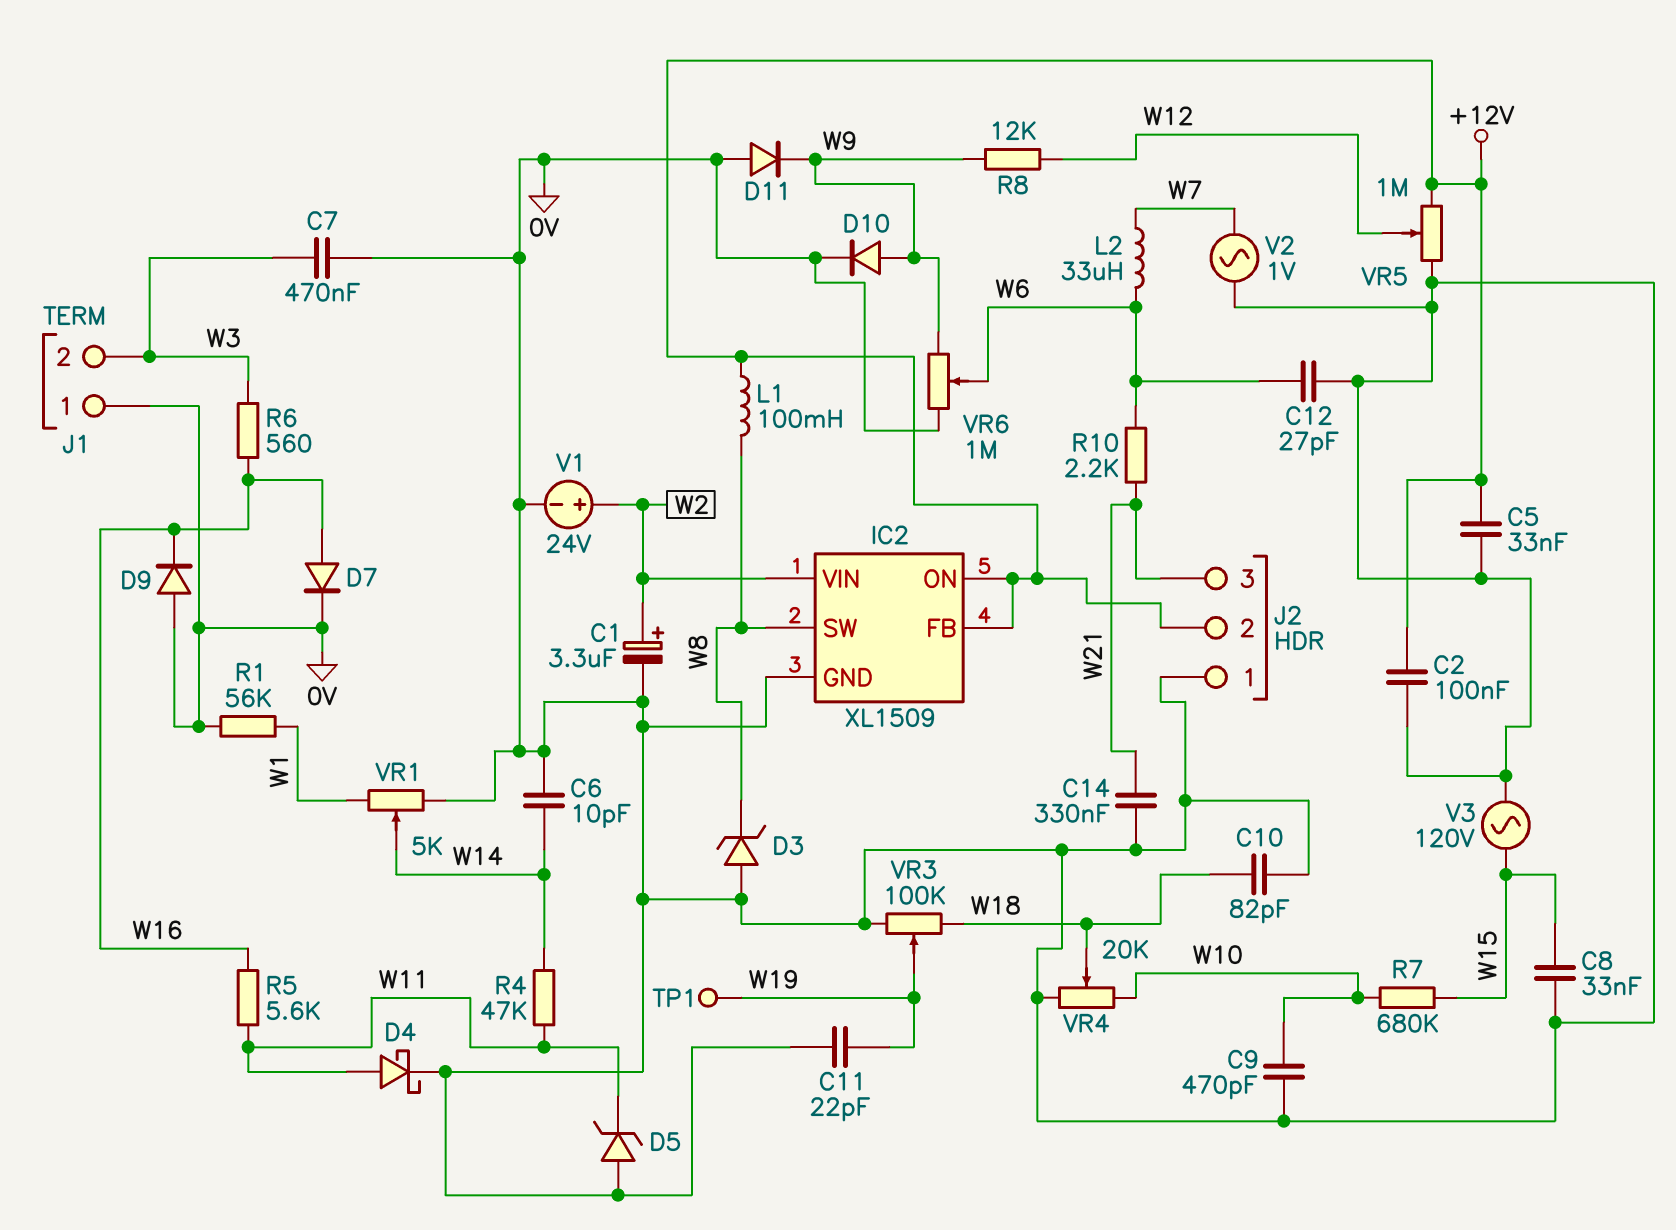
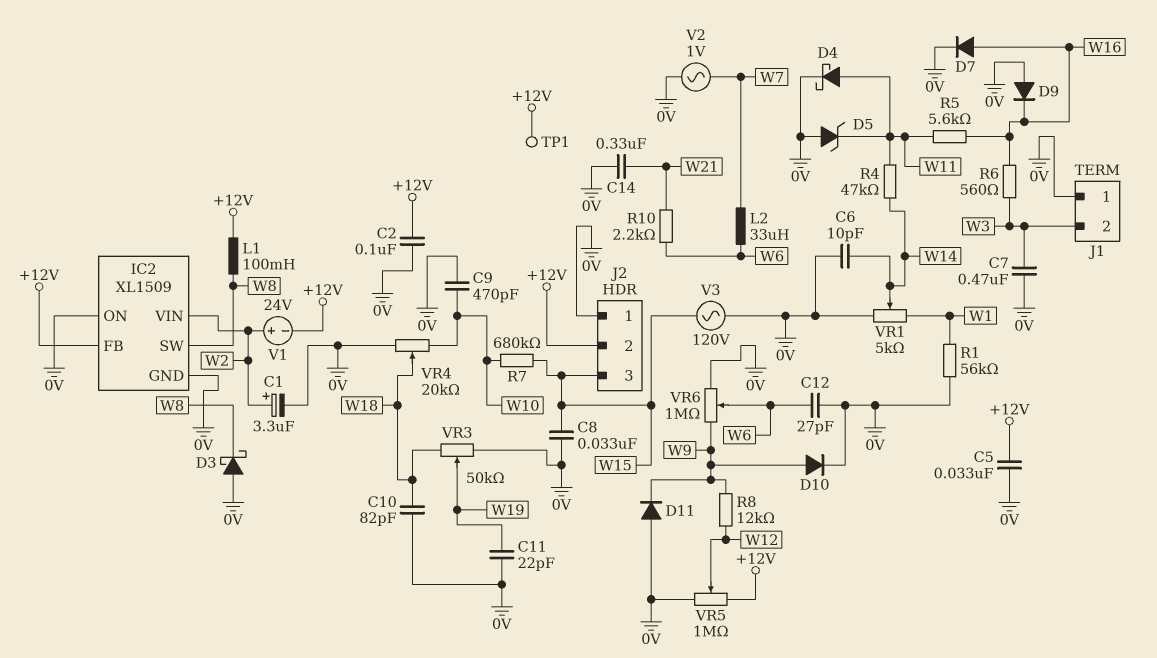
D3: zener (A 0V, K W8) -> schottky (A 0V, K W8)
IC2 pin ON: +12V -> 0V
J2 pin 3: W21 -> W15
TP1: test point (W19) -> test point (+12V)
V1: 24V (plus W2, minus 0V) -> 24V (plus W2, minus +12V)
VR3: 100k (0V, W18, wiper W19) -> 50k (0V, W18, wiper W19)

